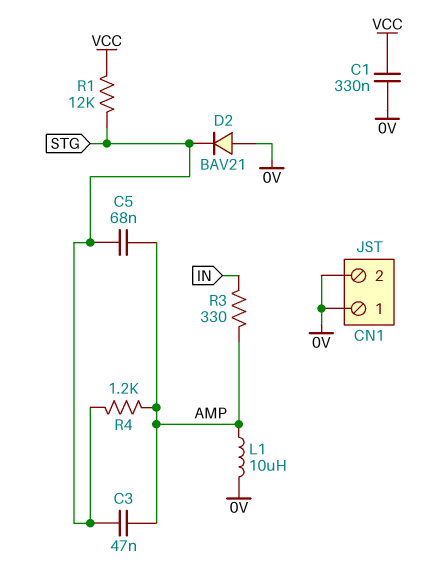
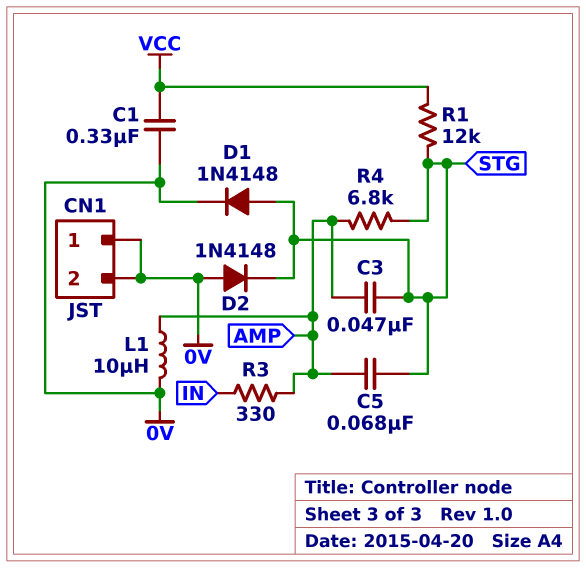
D1: none -> diode 1N4148 (A STG, K 0V)
D2: diode BAV21 (A 0V, K STG) -> diode 1N4148 (A 0V, K STG)
R4: 1.2k (AMP, STG) -> 6.8k (AMP, STG)

